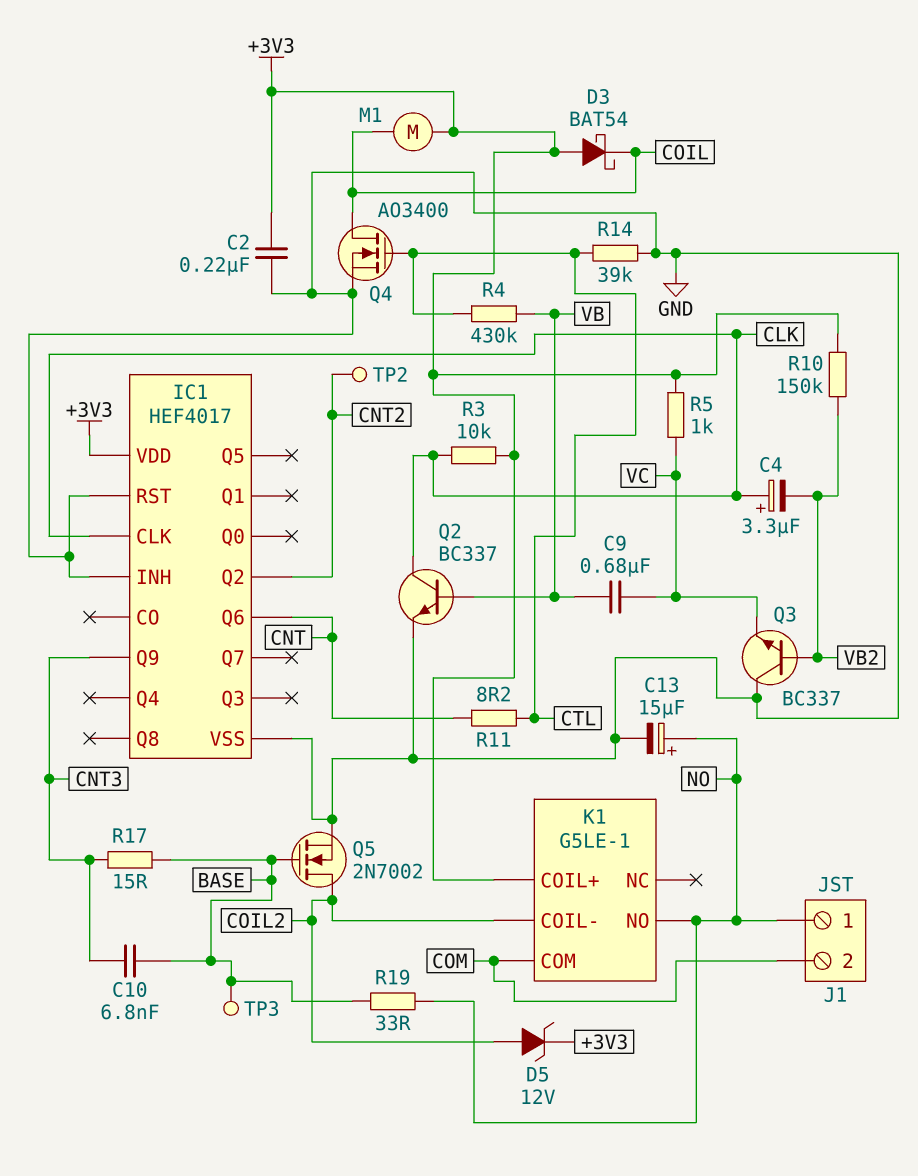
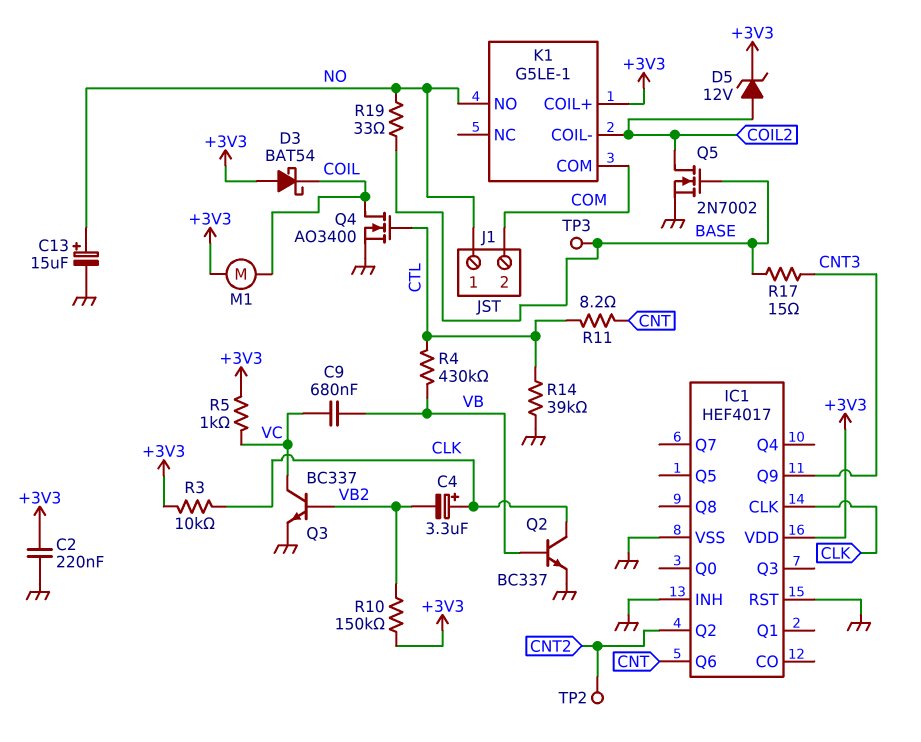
C10: 6.8nF (BASE, CNT3) -> none
Q3: NPN BC337 (B VB2, C GND, E VC) -> NPN BC337 (B VB2, C VC, E GND)

